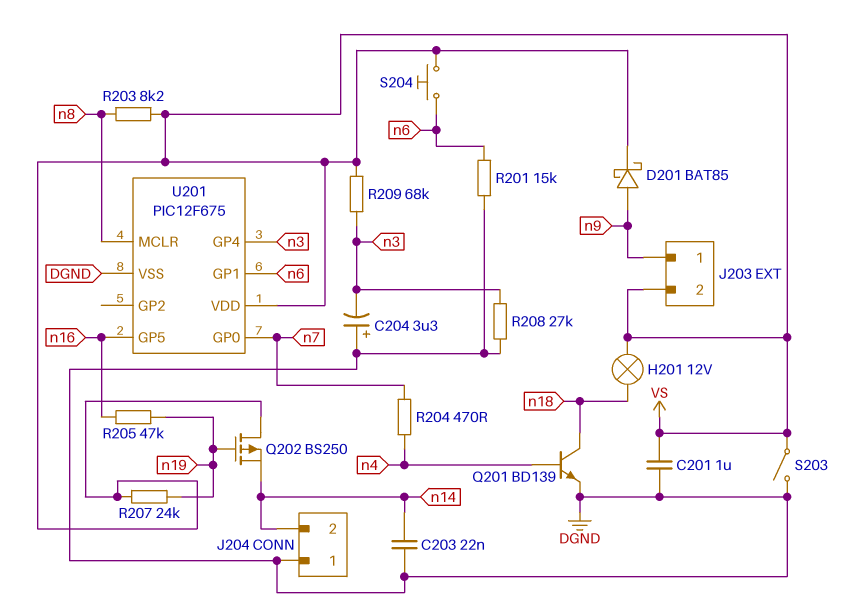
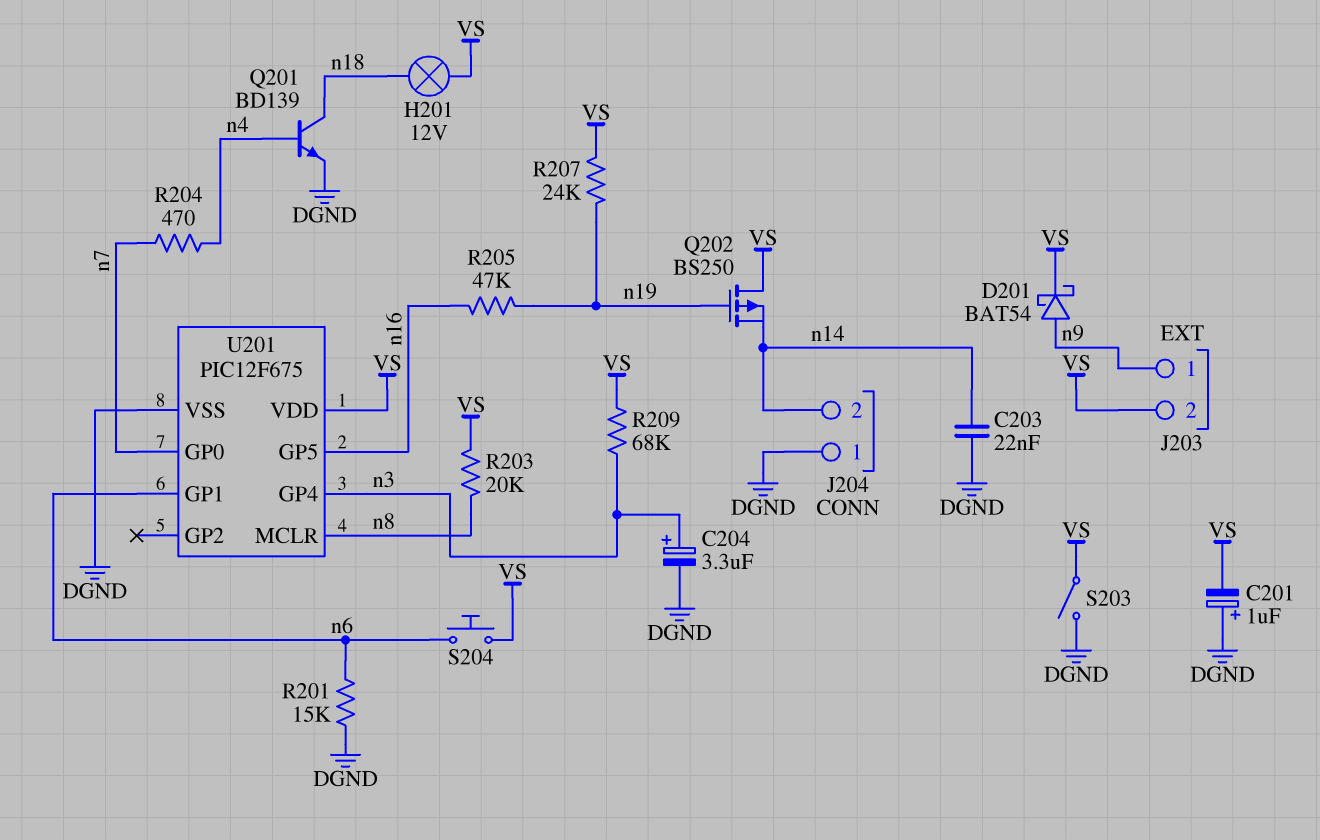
C201: 1uF (DGND, VS) -> 1uF (plus DGND, minus VS)
C204: 3.3uF (plus DGND, minus n3) -> 3.3uF (plus n3, minus DGND)
D201: schottky BAT85 (A n9, K VS) -> schottky BAT54 (A n9, K VS)
R203: 8.2k (VS, n8) -> 20k (VS, n8)
R208: 27k (DGND, n3) -> none

